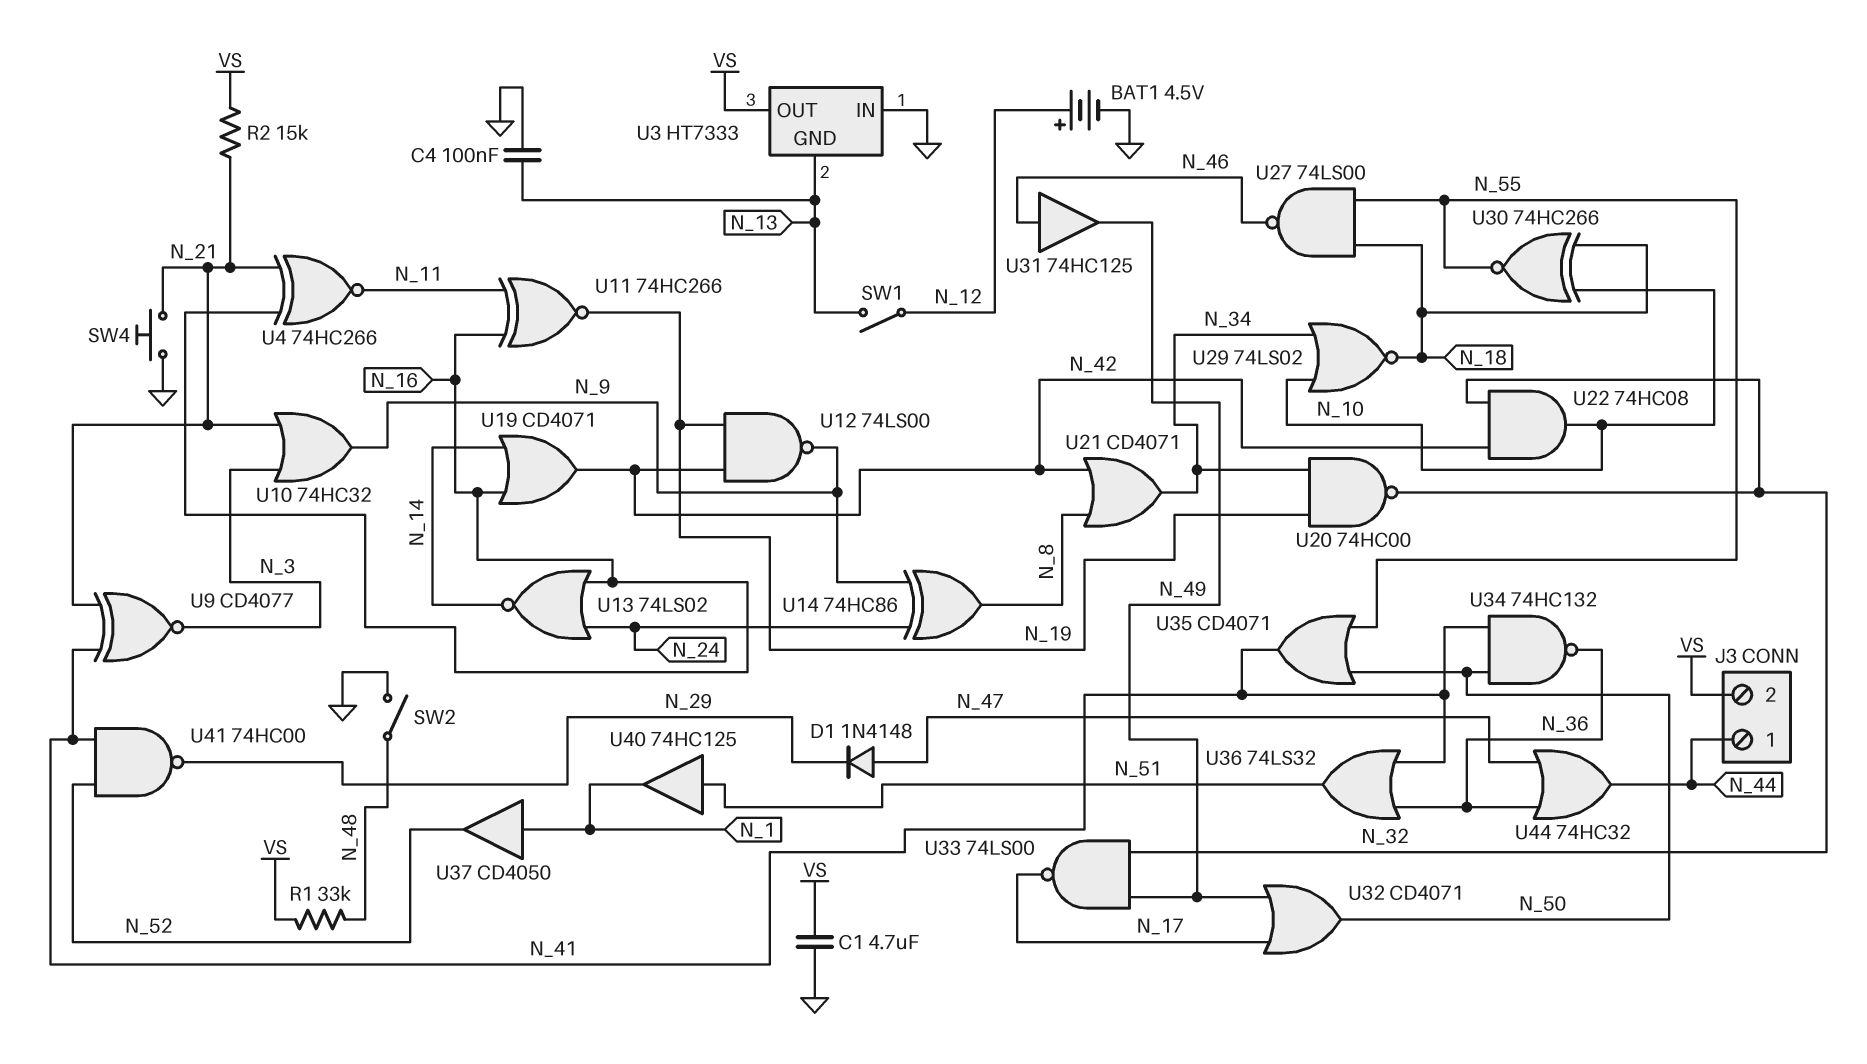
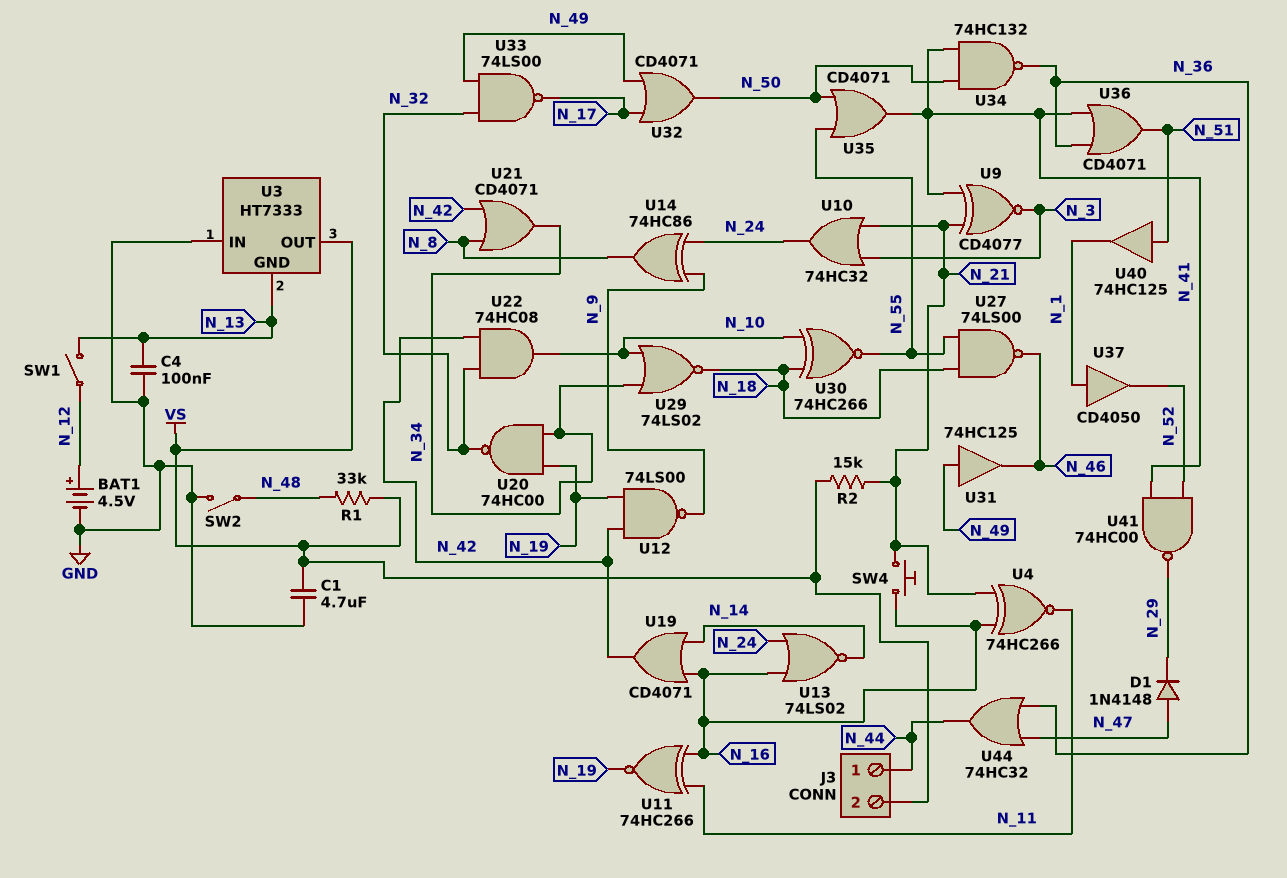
SW4: button (GND, N_21) -> button (N_16, N_21)
U10: OR 74HC32 (in N_3, in N_21, out N_9) -> OR 74HC32 (in N_3, in N_21, out N_24)
U31: buffer 74HC125 (in N_46, out N_49) -> buffer 74HC125 (in N_49, out N_46)
U36: OR 74LS32 (in N_36, in N_41, out N_51) -> OR CD4071 (in N_36, in N_41, out N_51)

